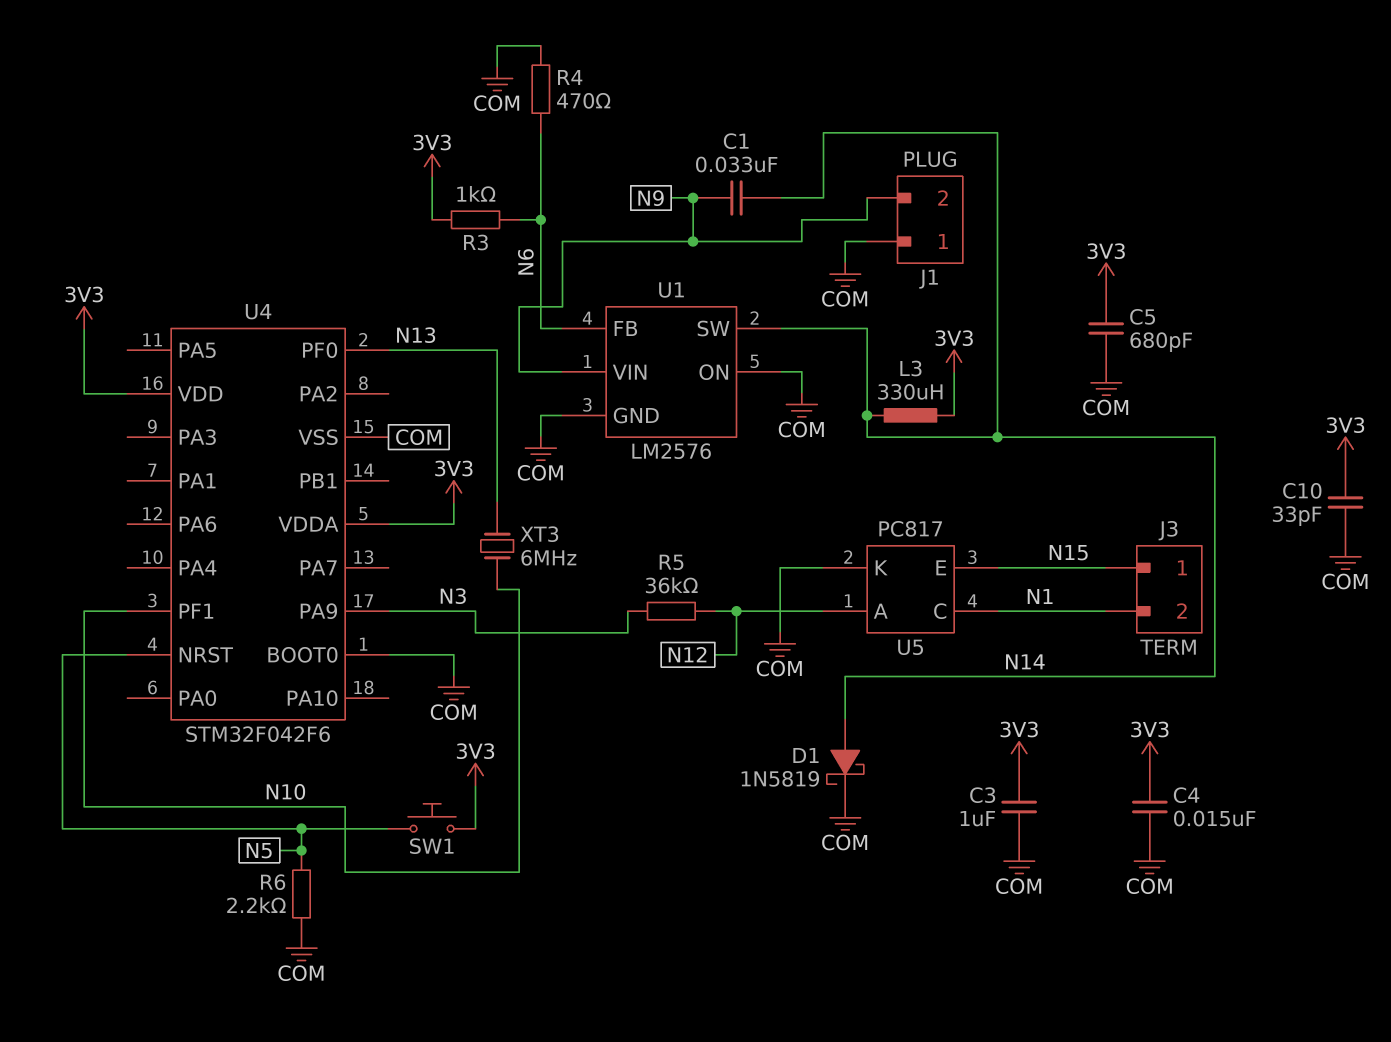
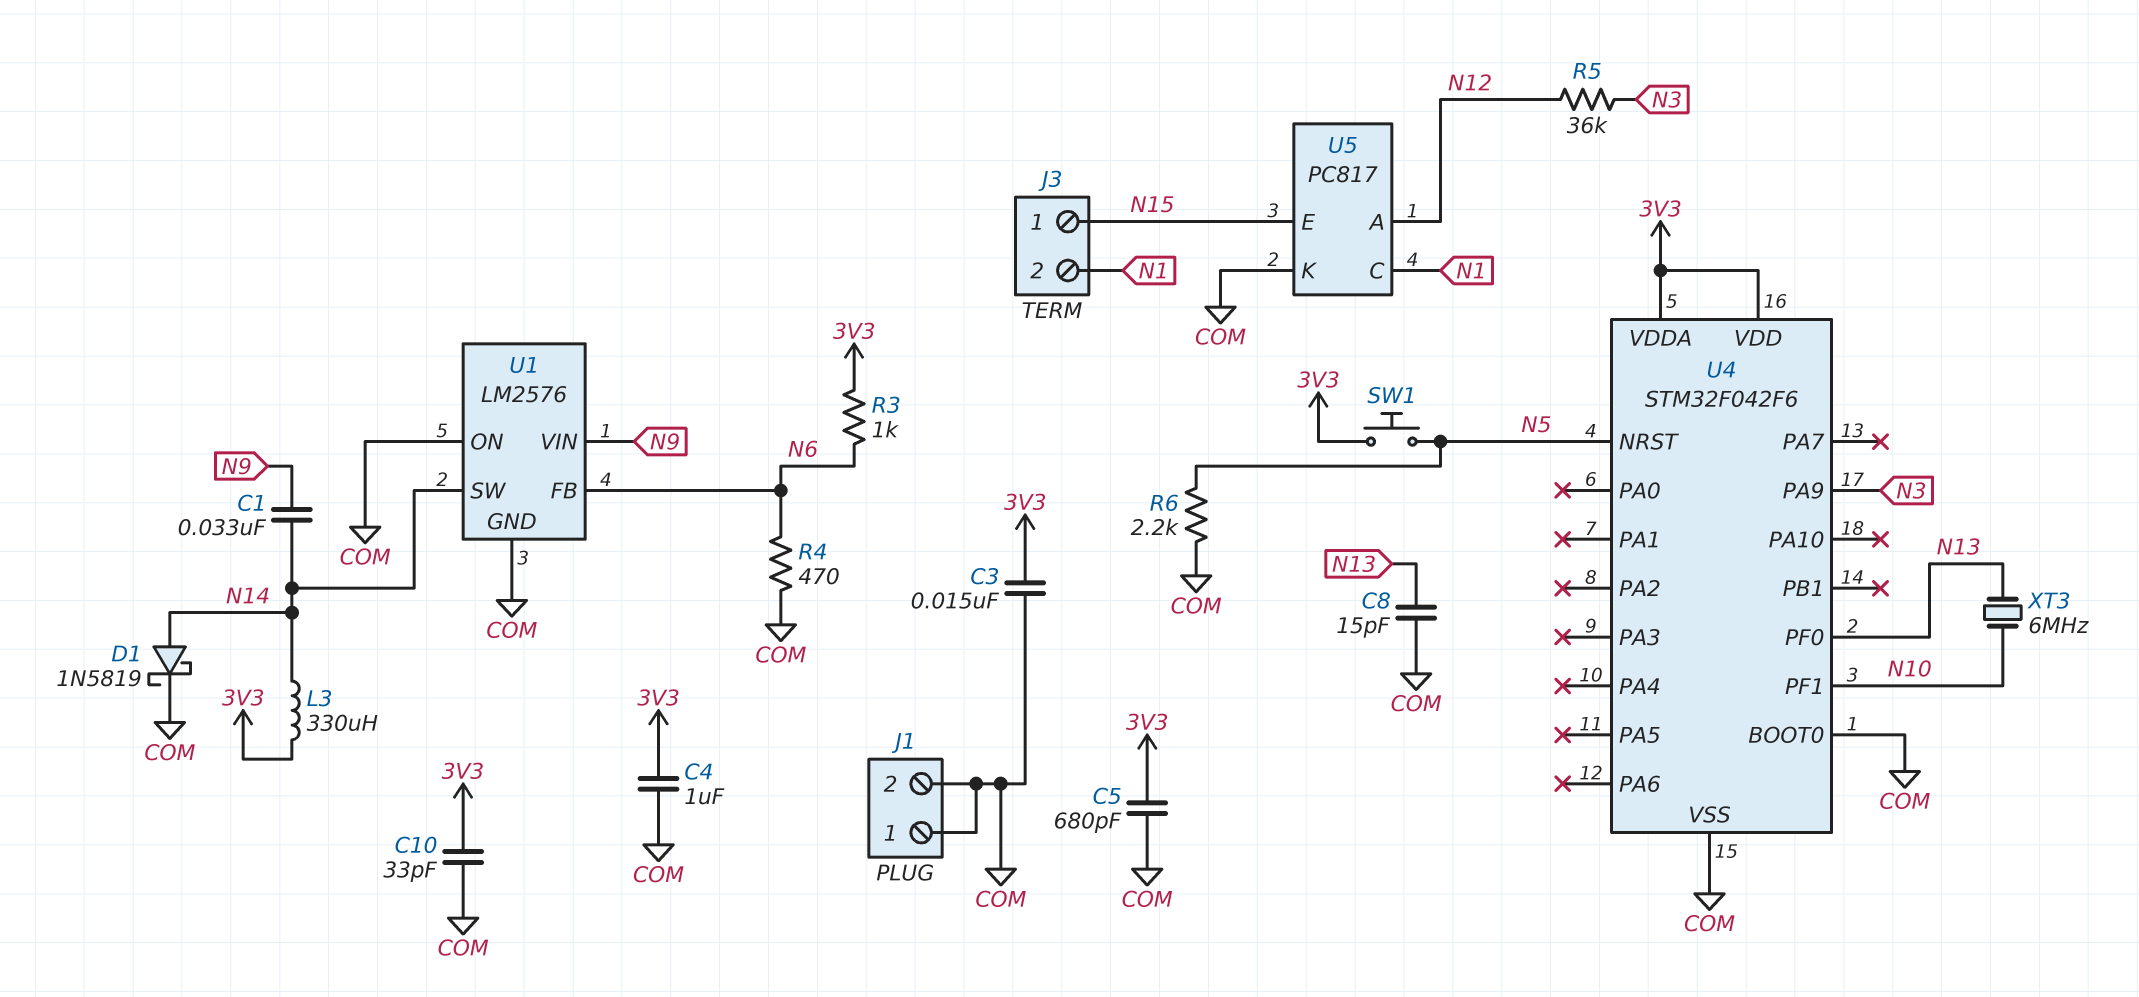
C3: 1uF (3V3, COM) -> 15nF (3V3, COM)
C4: 15nF (3V3, COM) -> 1uF (3V3, COM)
C8: none -> 15pF (COM, N13)
J1 pin 2: N9 -> COM

